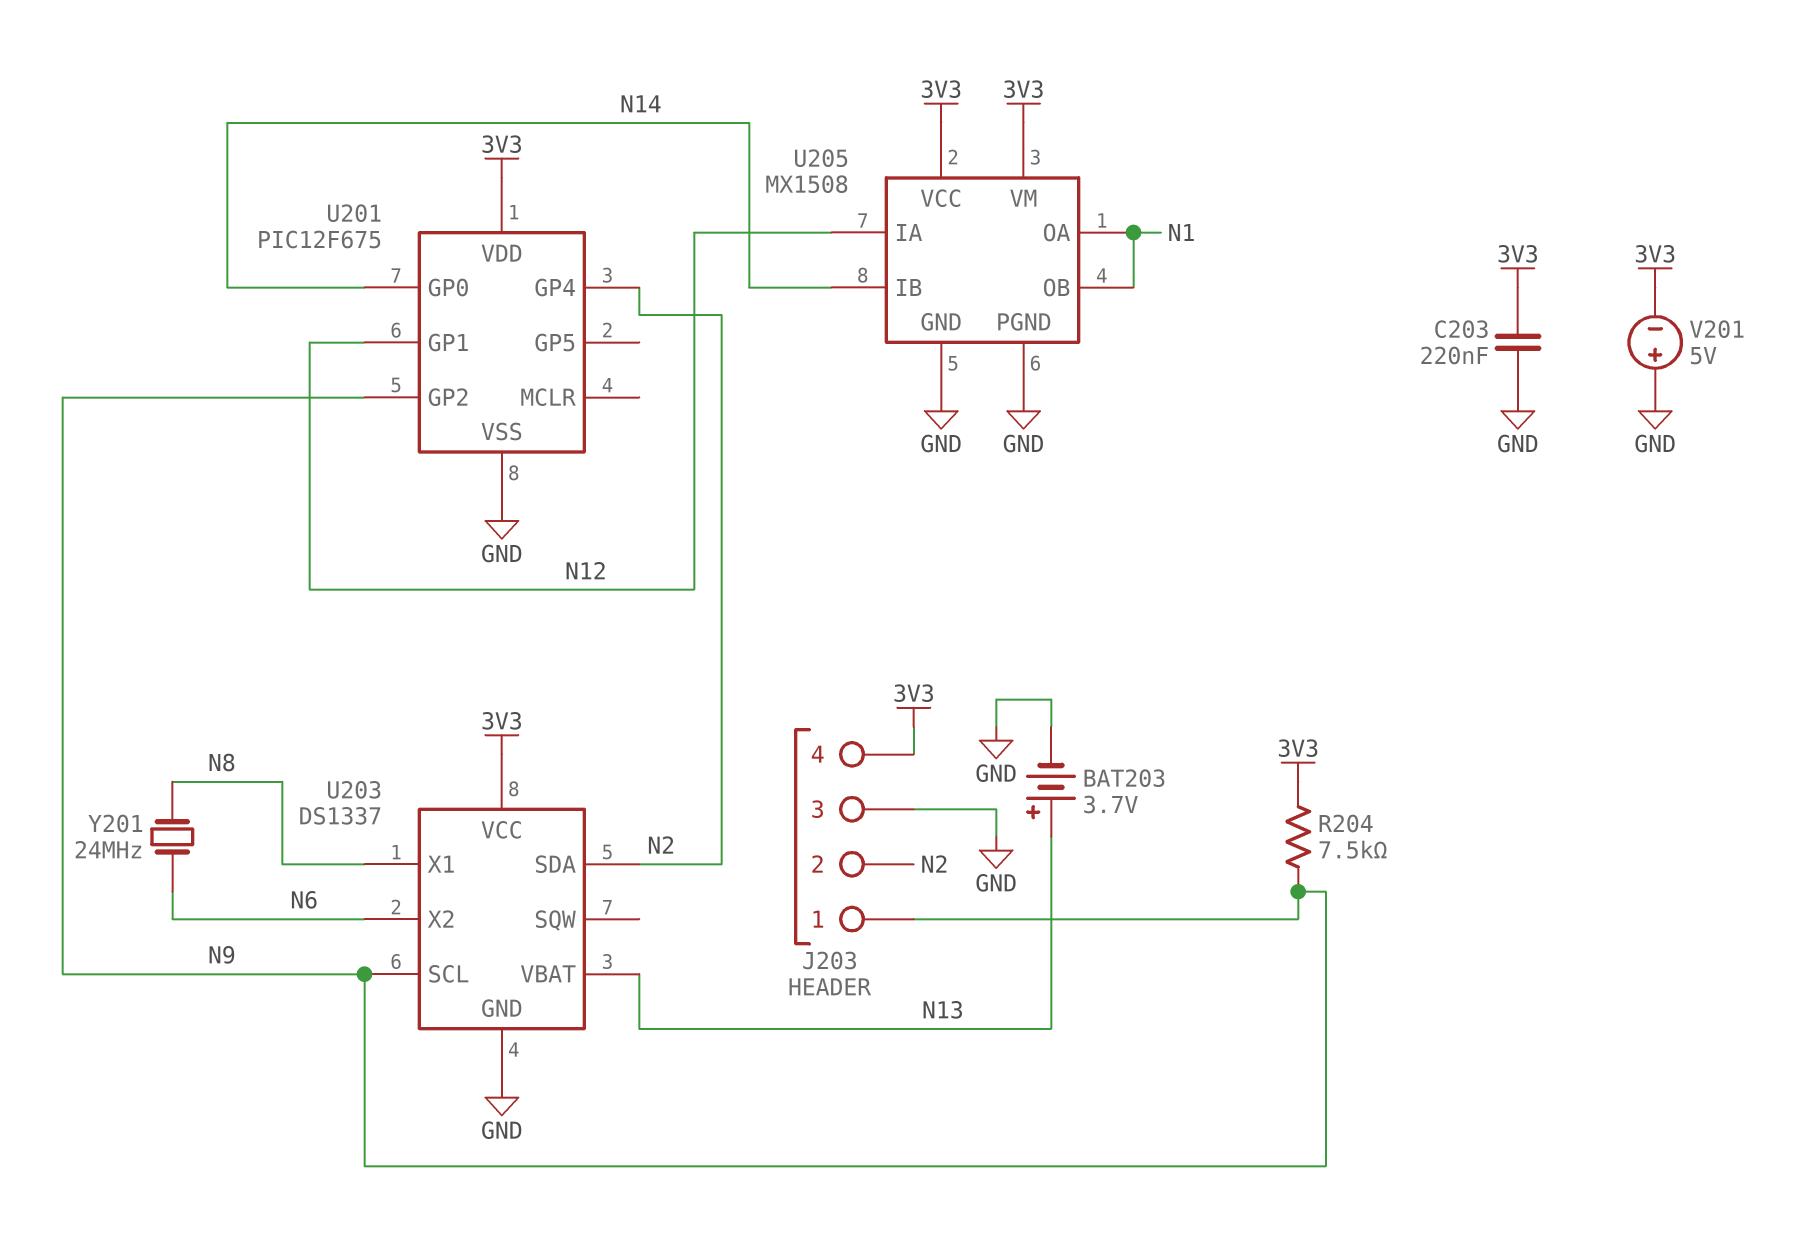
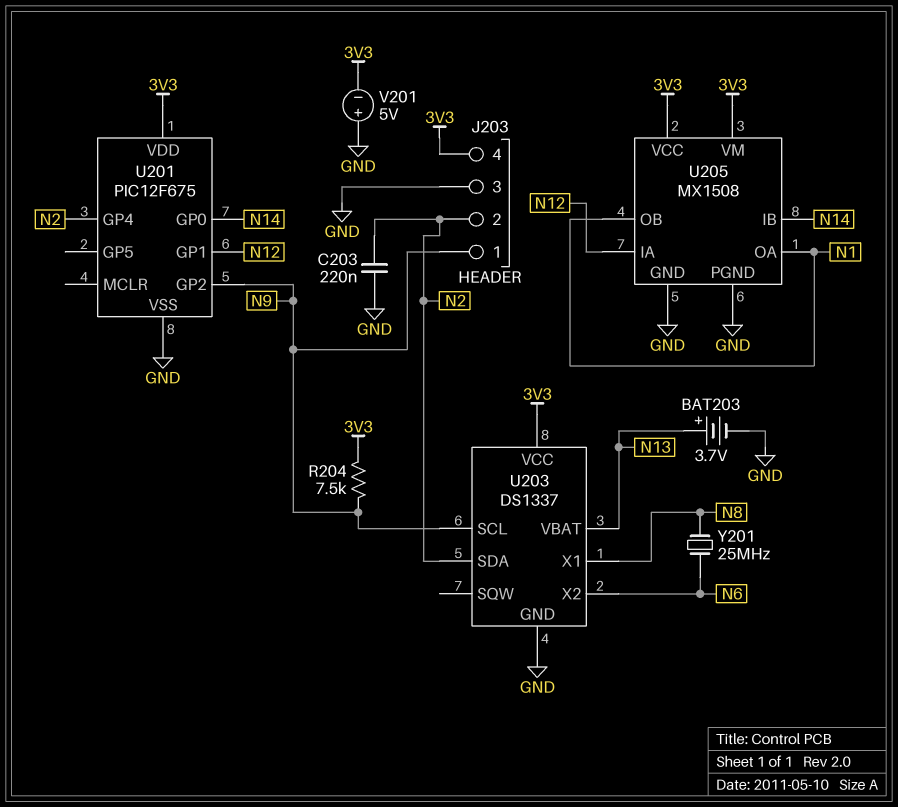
C203: 220nF (3V3, GND) -> 220nF (GND, N2)
Y201: 24MHz (N6, N8) -> 25MHz (N6, N8)

